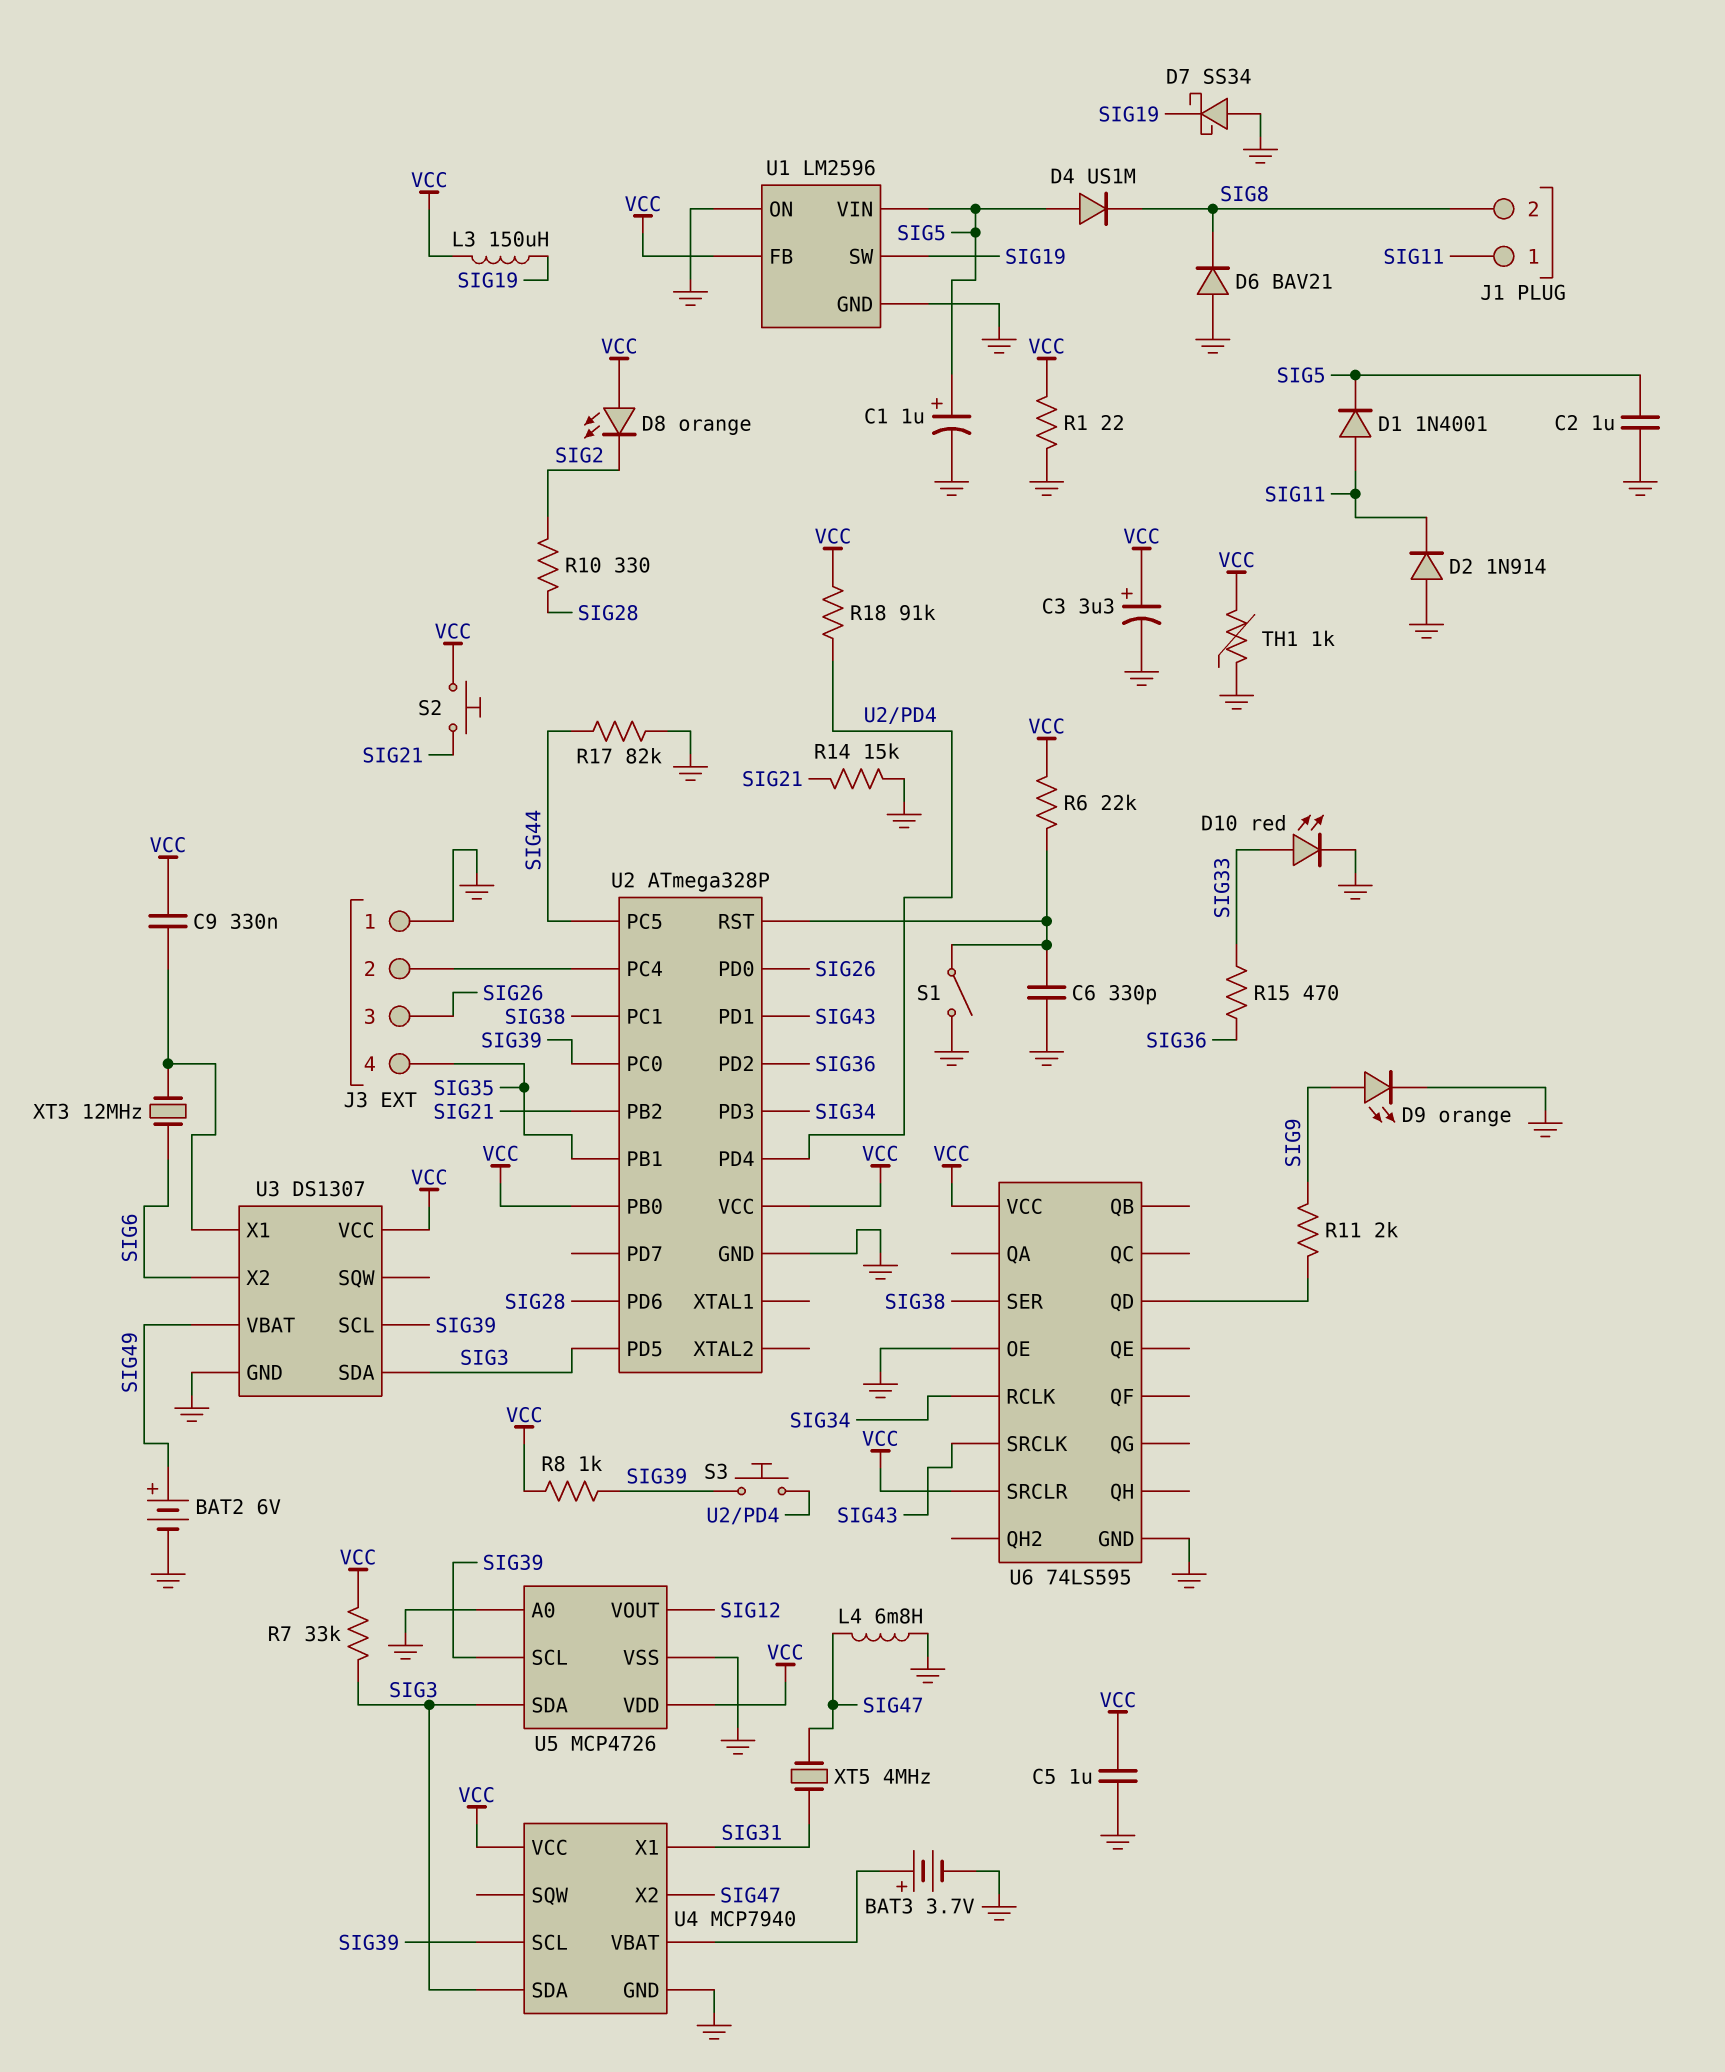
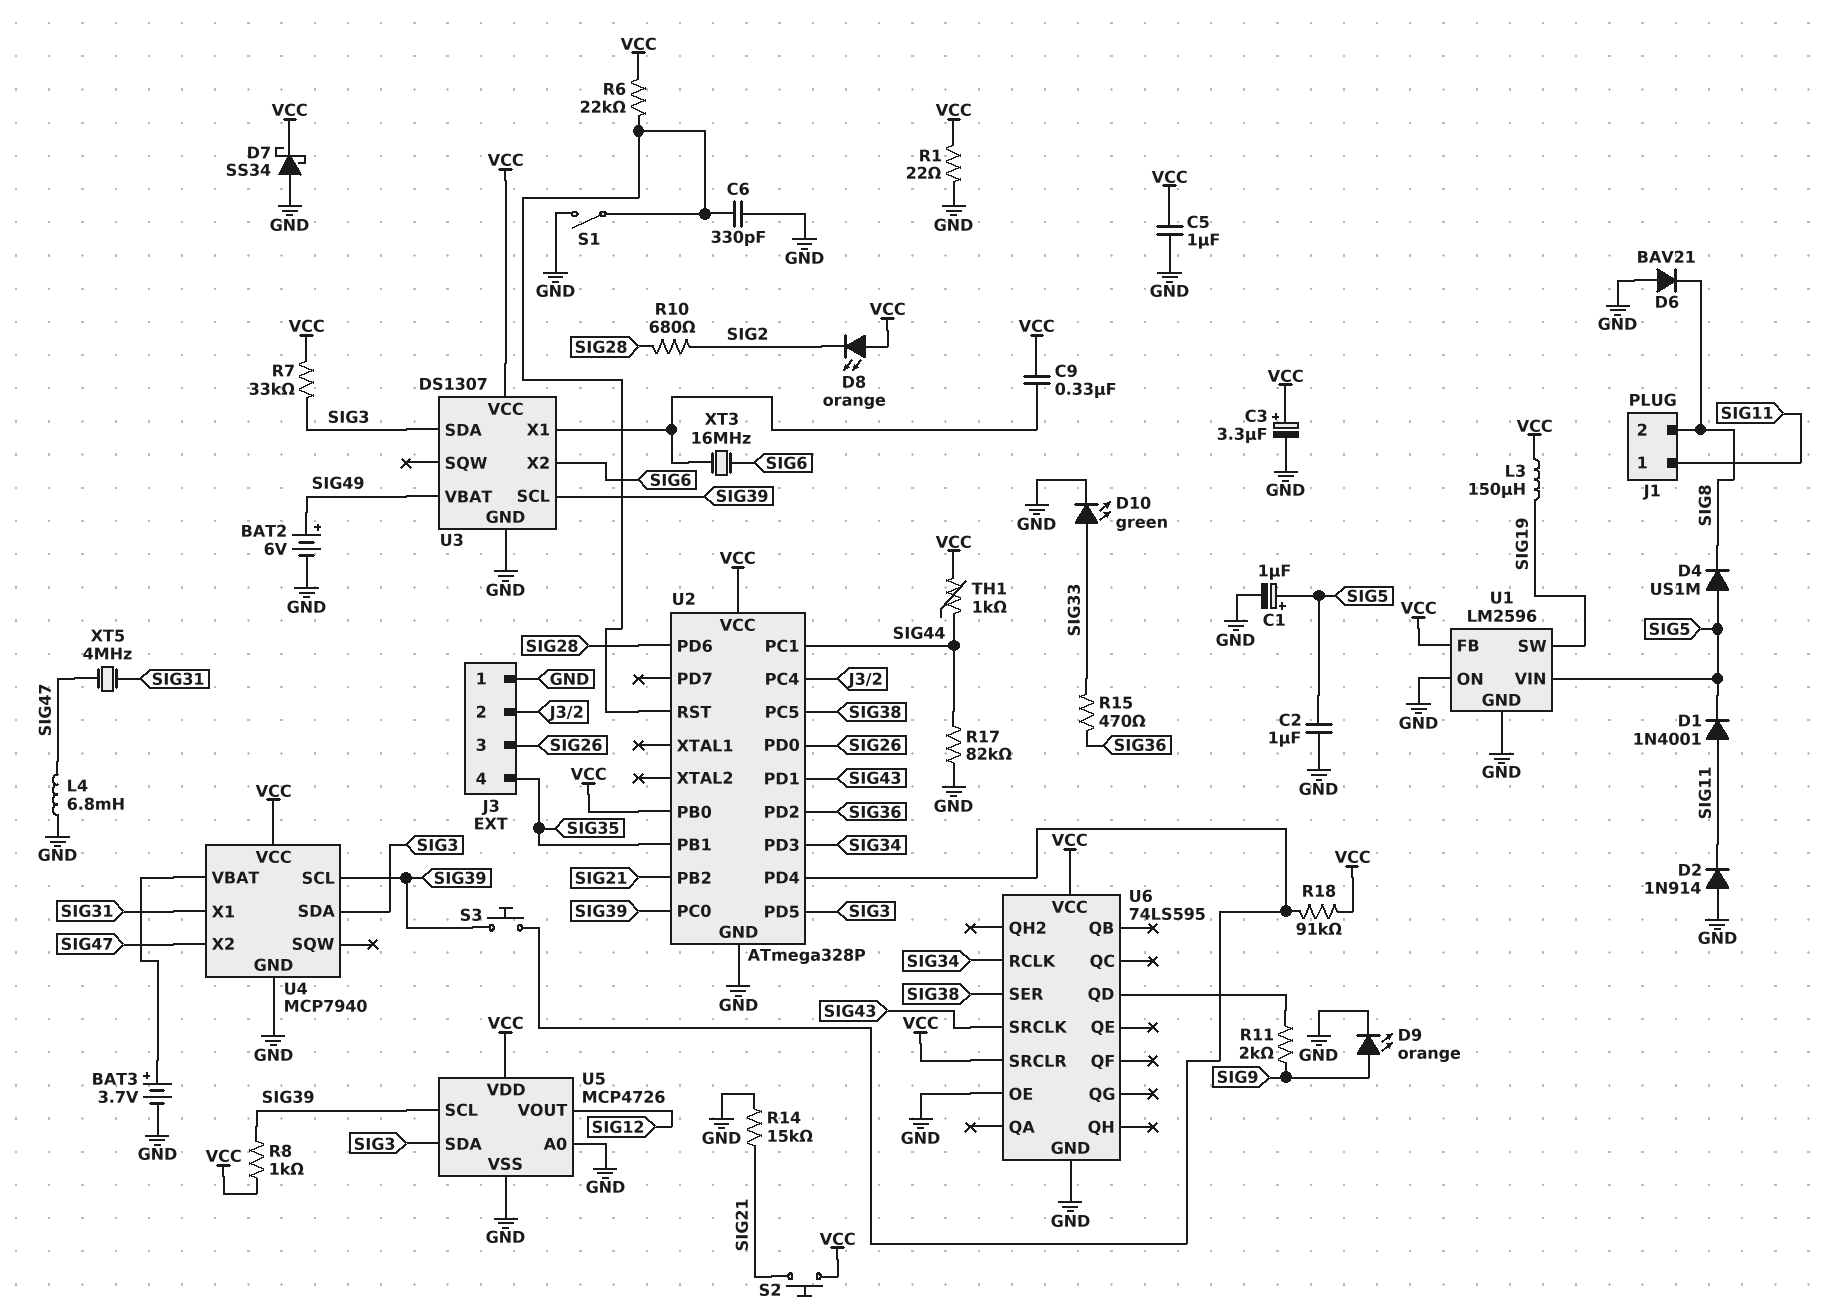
D7: schottky SS34 (A GND, K SIG19) -> schottky SS34 (A GND, K VCC)
D10: LED red (A SIG33, K GND) -> LED green (A SIG33, K GND)
R10: 330 (SIG2, SIG28) -> 680 (SIG2, SIG28)
TH1: 1k (GND, VCC) -> 1k (SIG44, VCC)
U2 pin PC1: SIG38 -> SIG44
U2 pin PC5: SIG44 -> SIG38
XT3: 12MHz (SIG6, U3/X1) -> 16MHz (SIG6, U3/X1)

